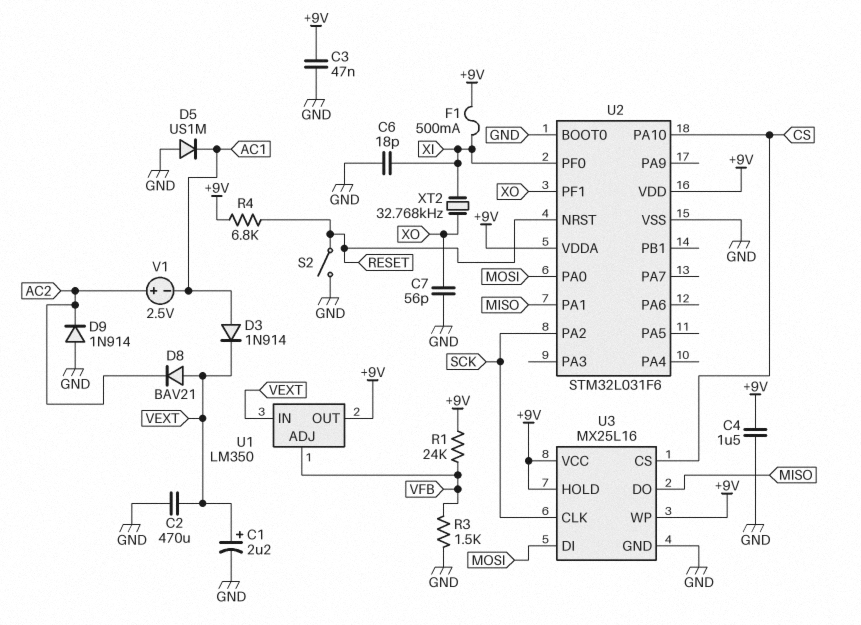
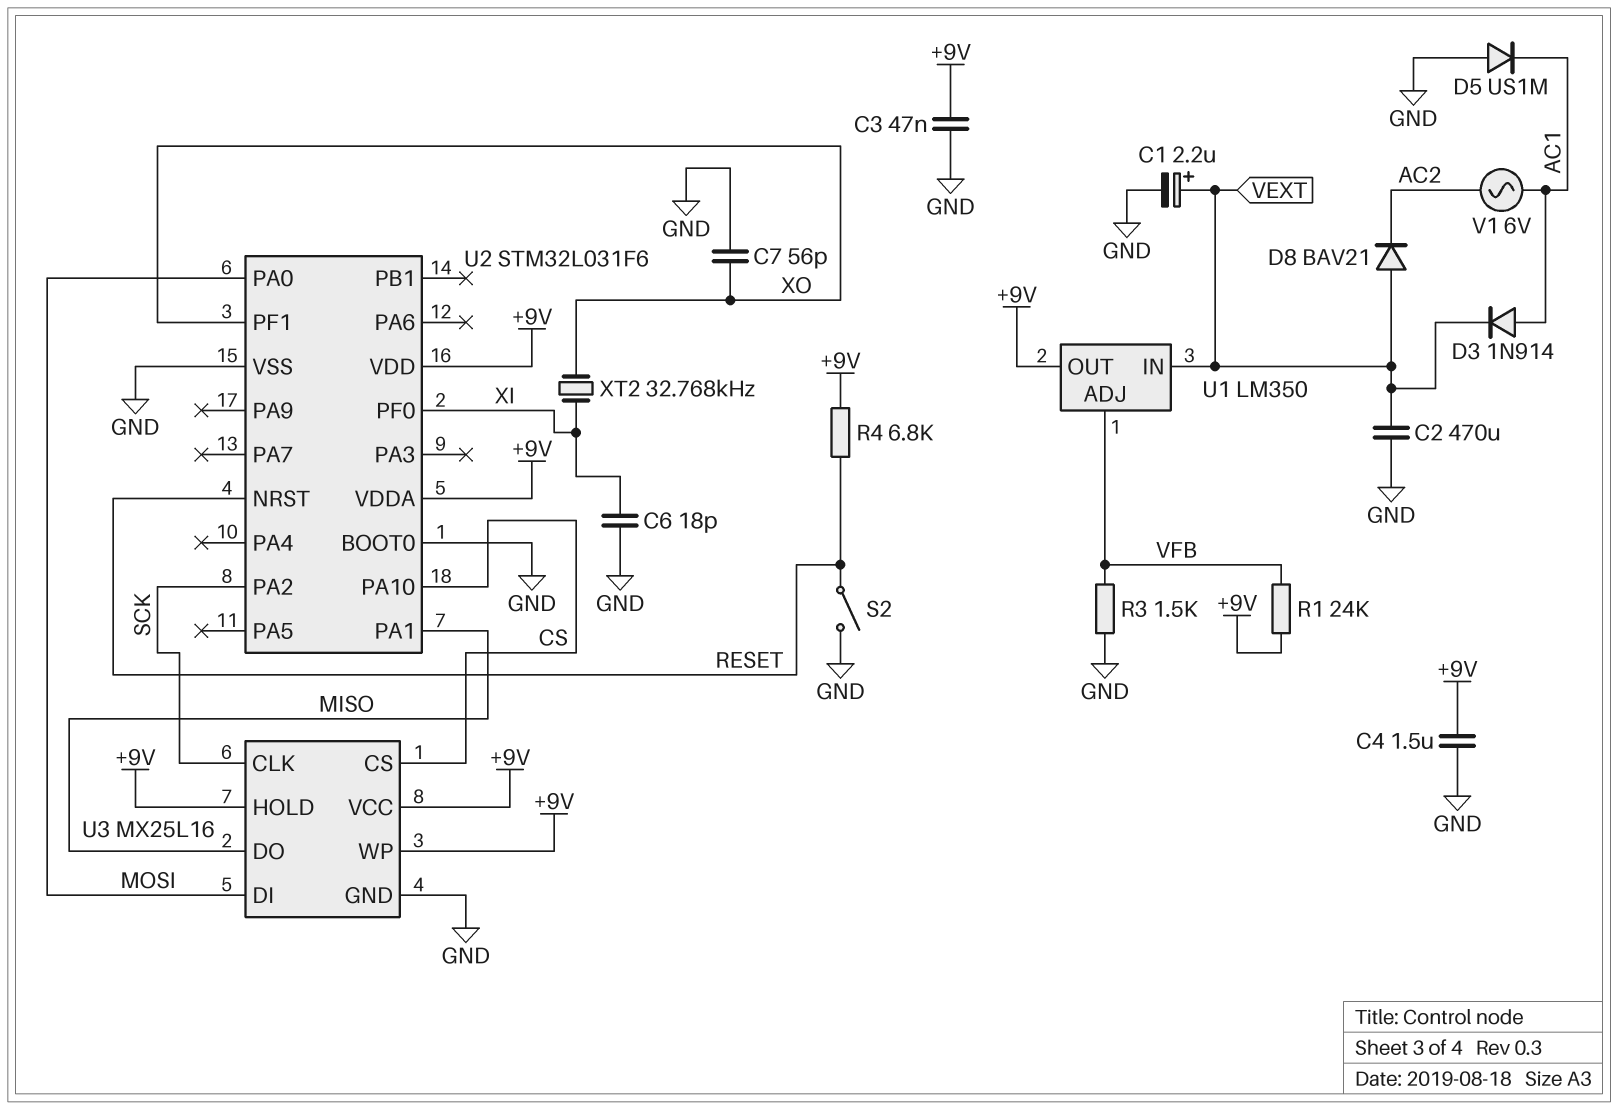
D9: diode 1N914 (A GND, K AC2) -> none
F1: 500mA (+9V, XI) -> none
V1: 2.5V (plus AC2, minus AC1) -> AC 6V (AC1, AC2)

